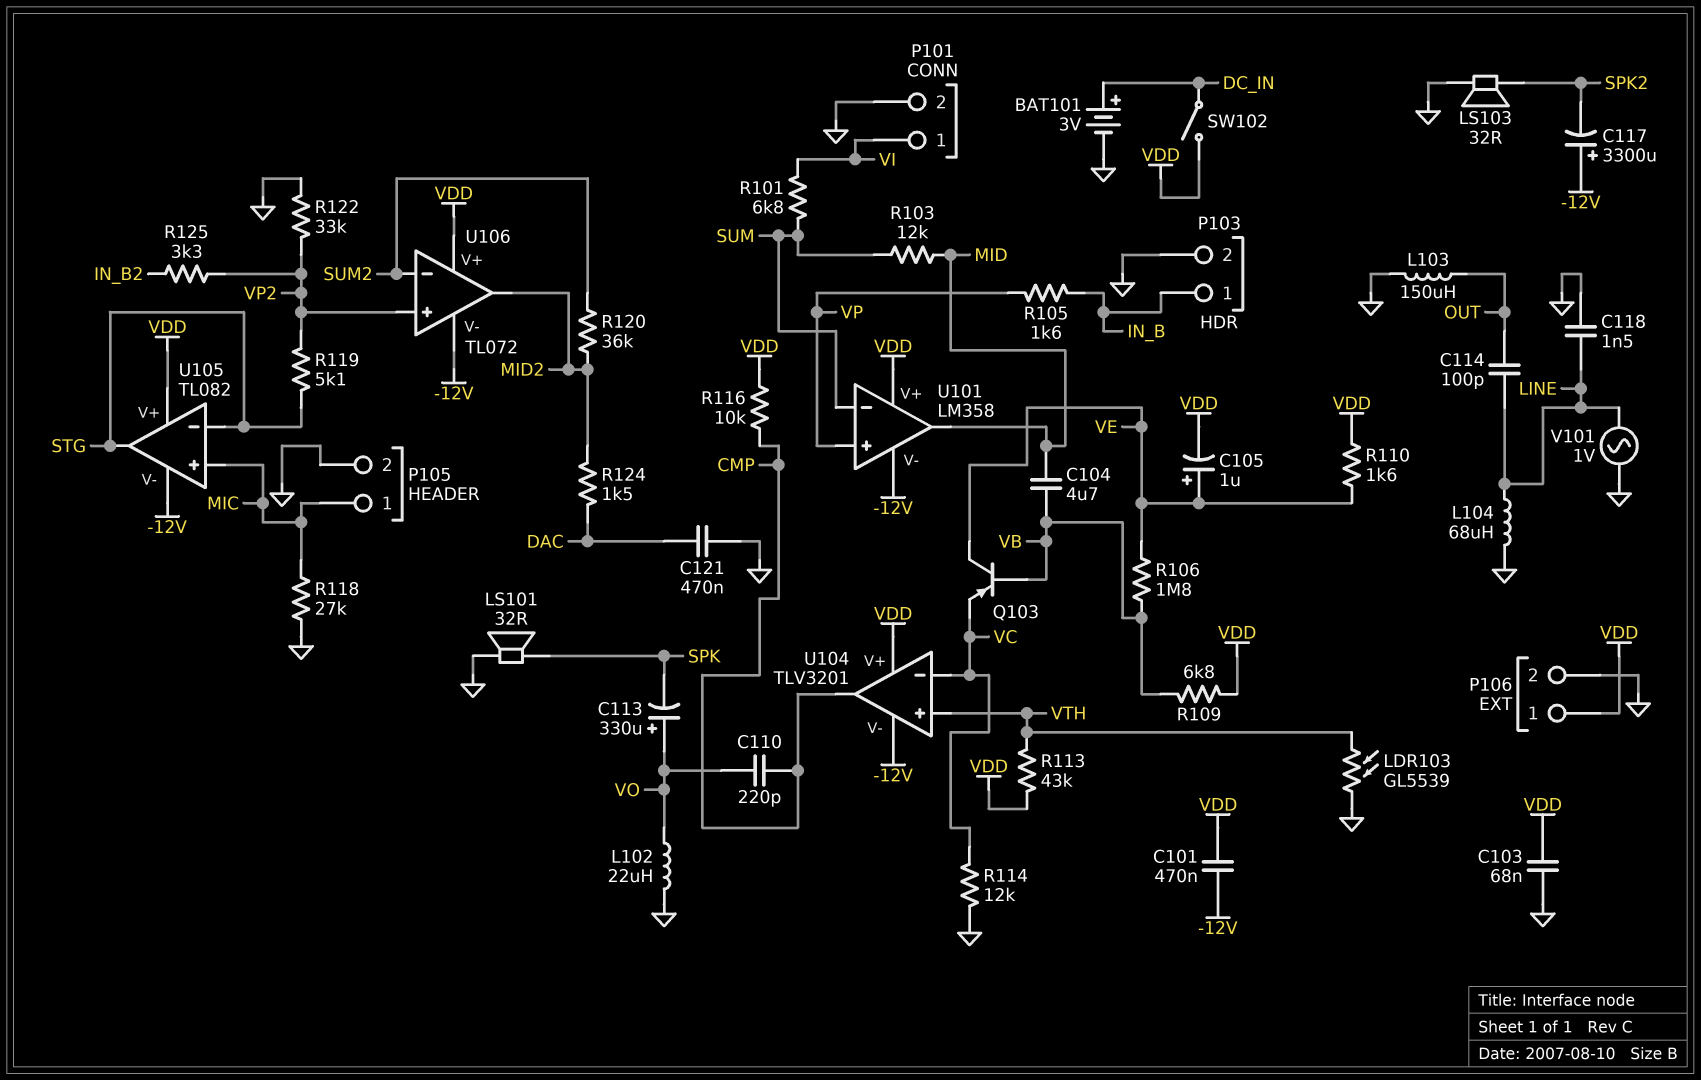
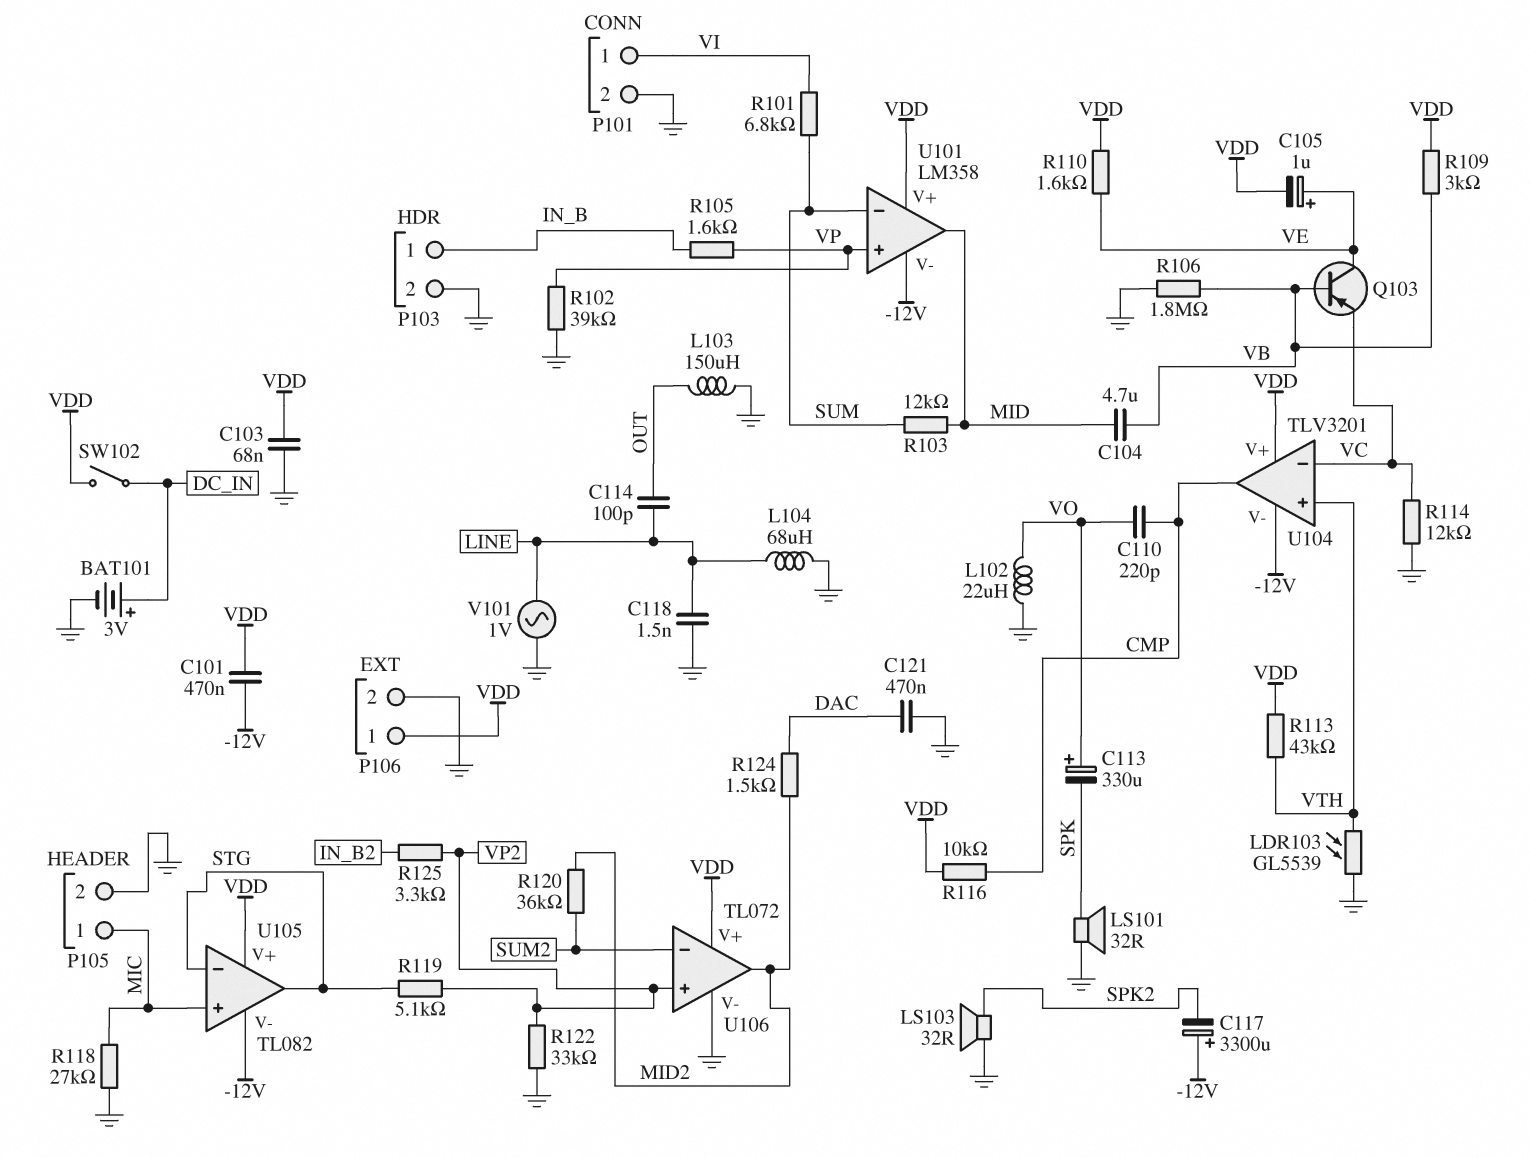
R102: none -> 39k (GND, VP)
R106: 1.8M (VB, VE) -> 1.8M (GND, VB)
R109: 6.8k (VB, VDD) -> 3k (VB, VDD)
U106 pin V-: -12V -> GND

